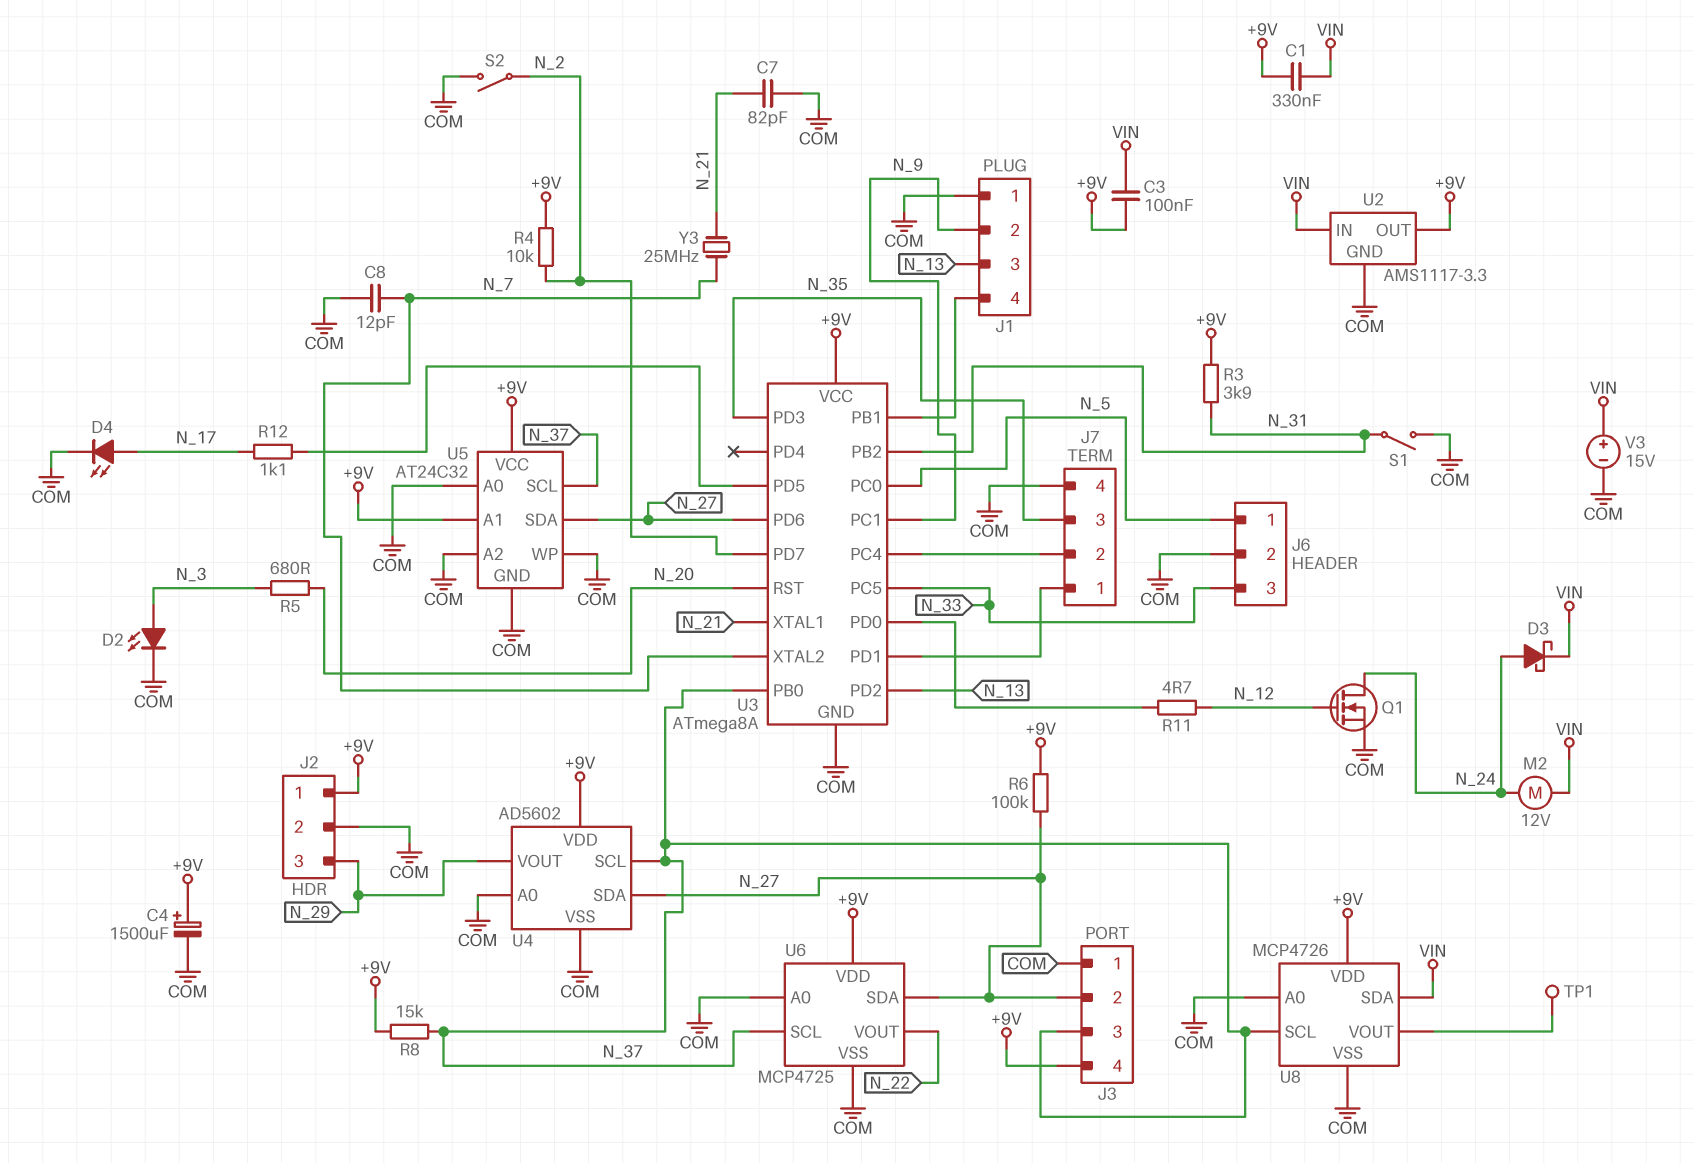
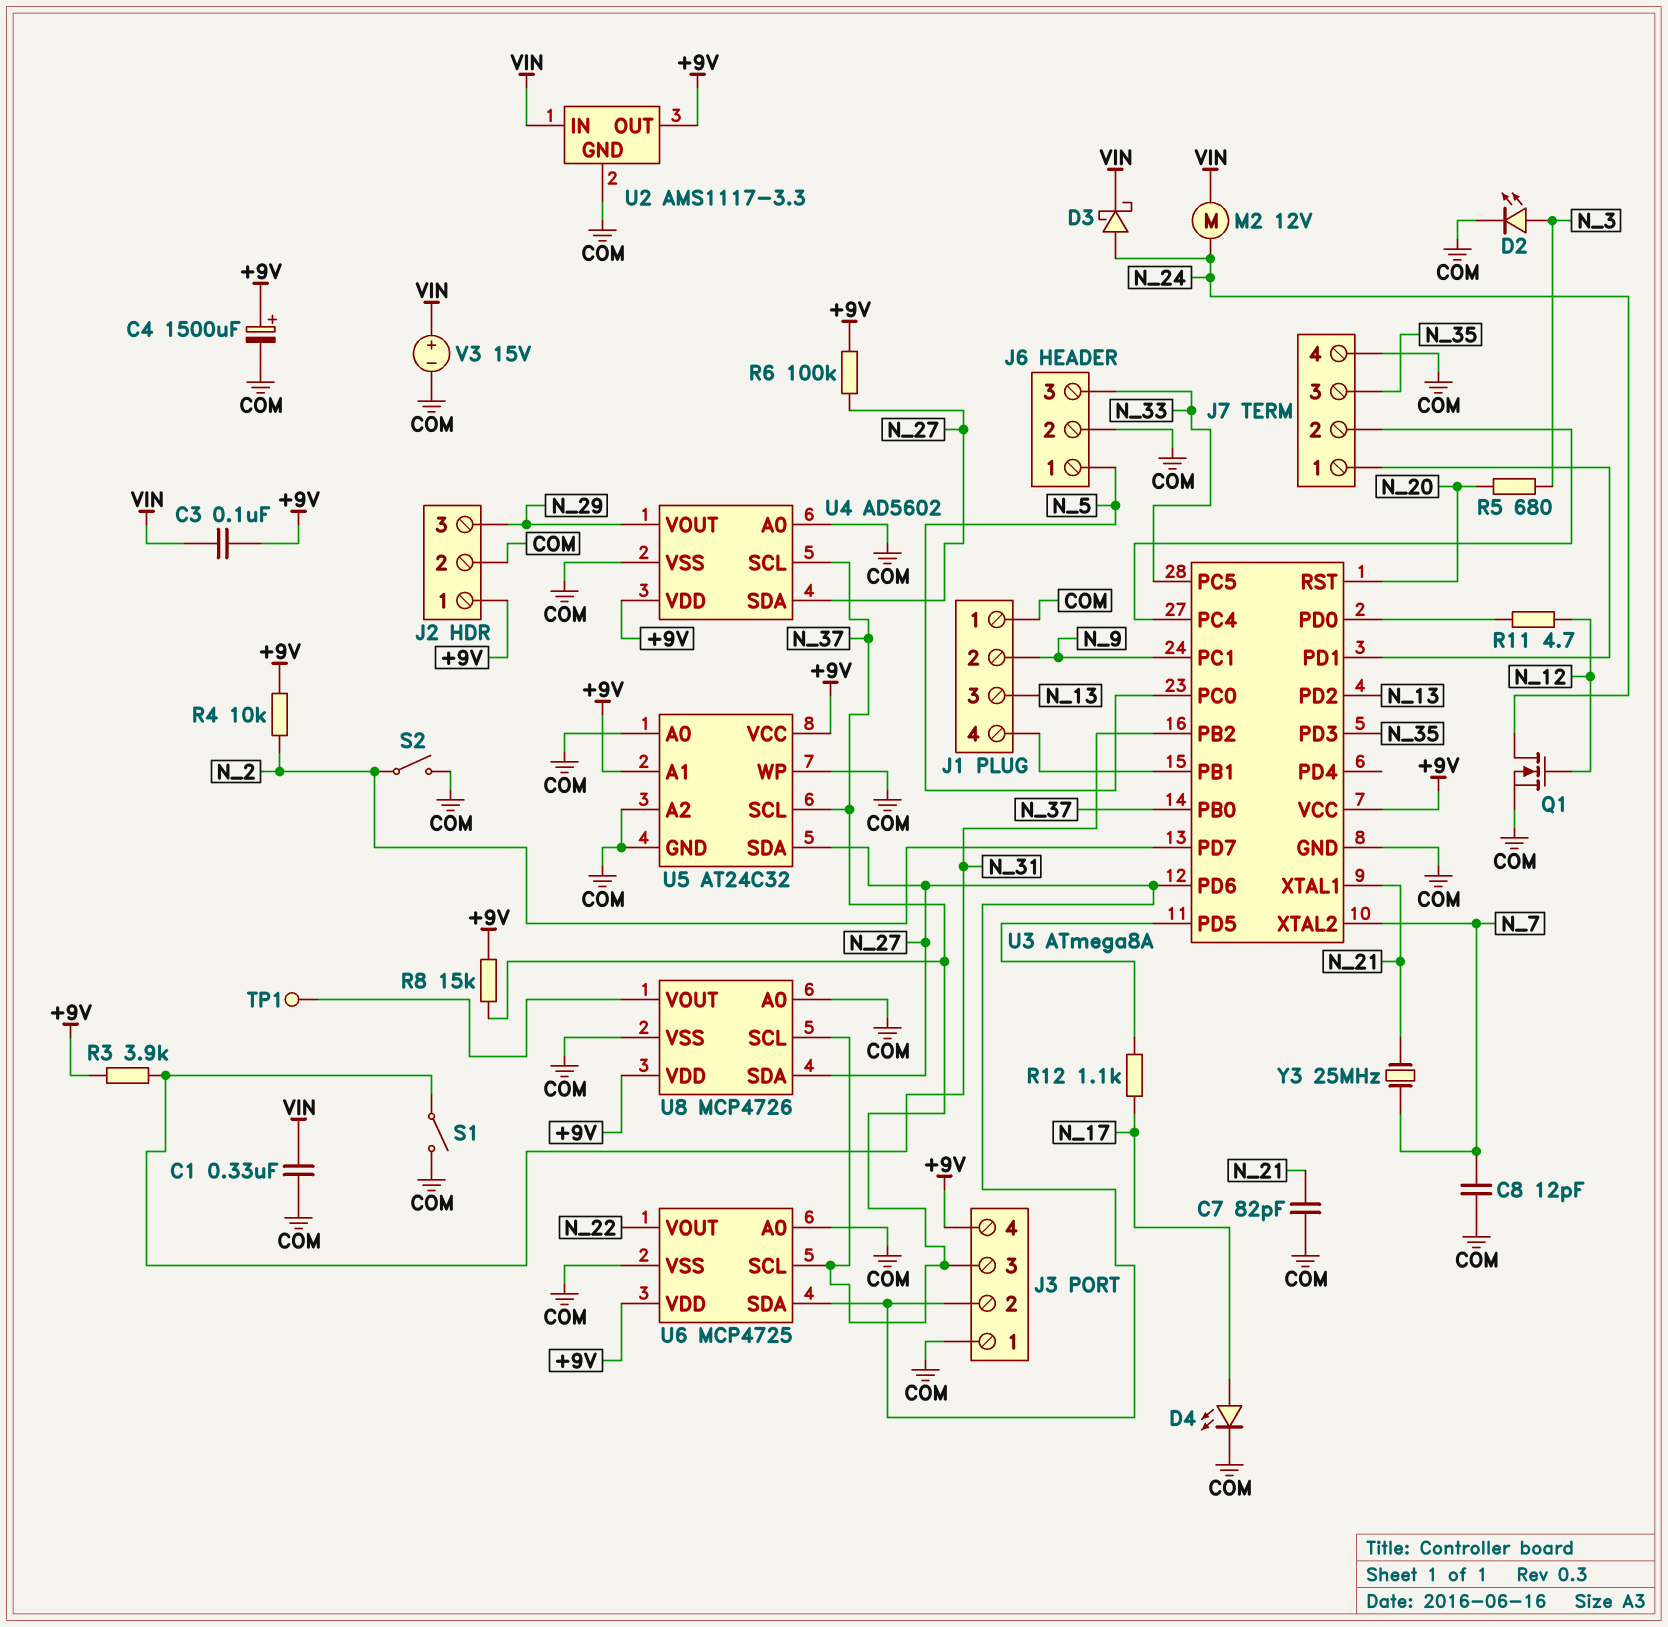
C1: 330nF (+9V, VIN) -> 330nF (COM, VIN)
U8 pin SDA: VIN -> N_27

